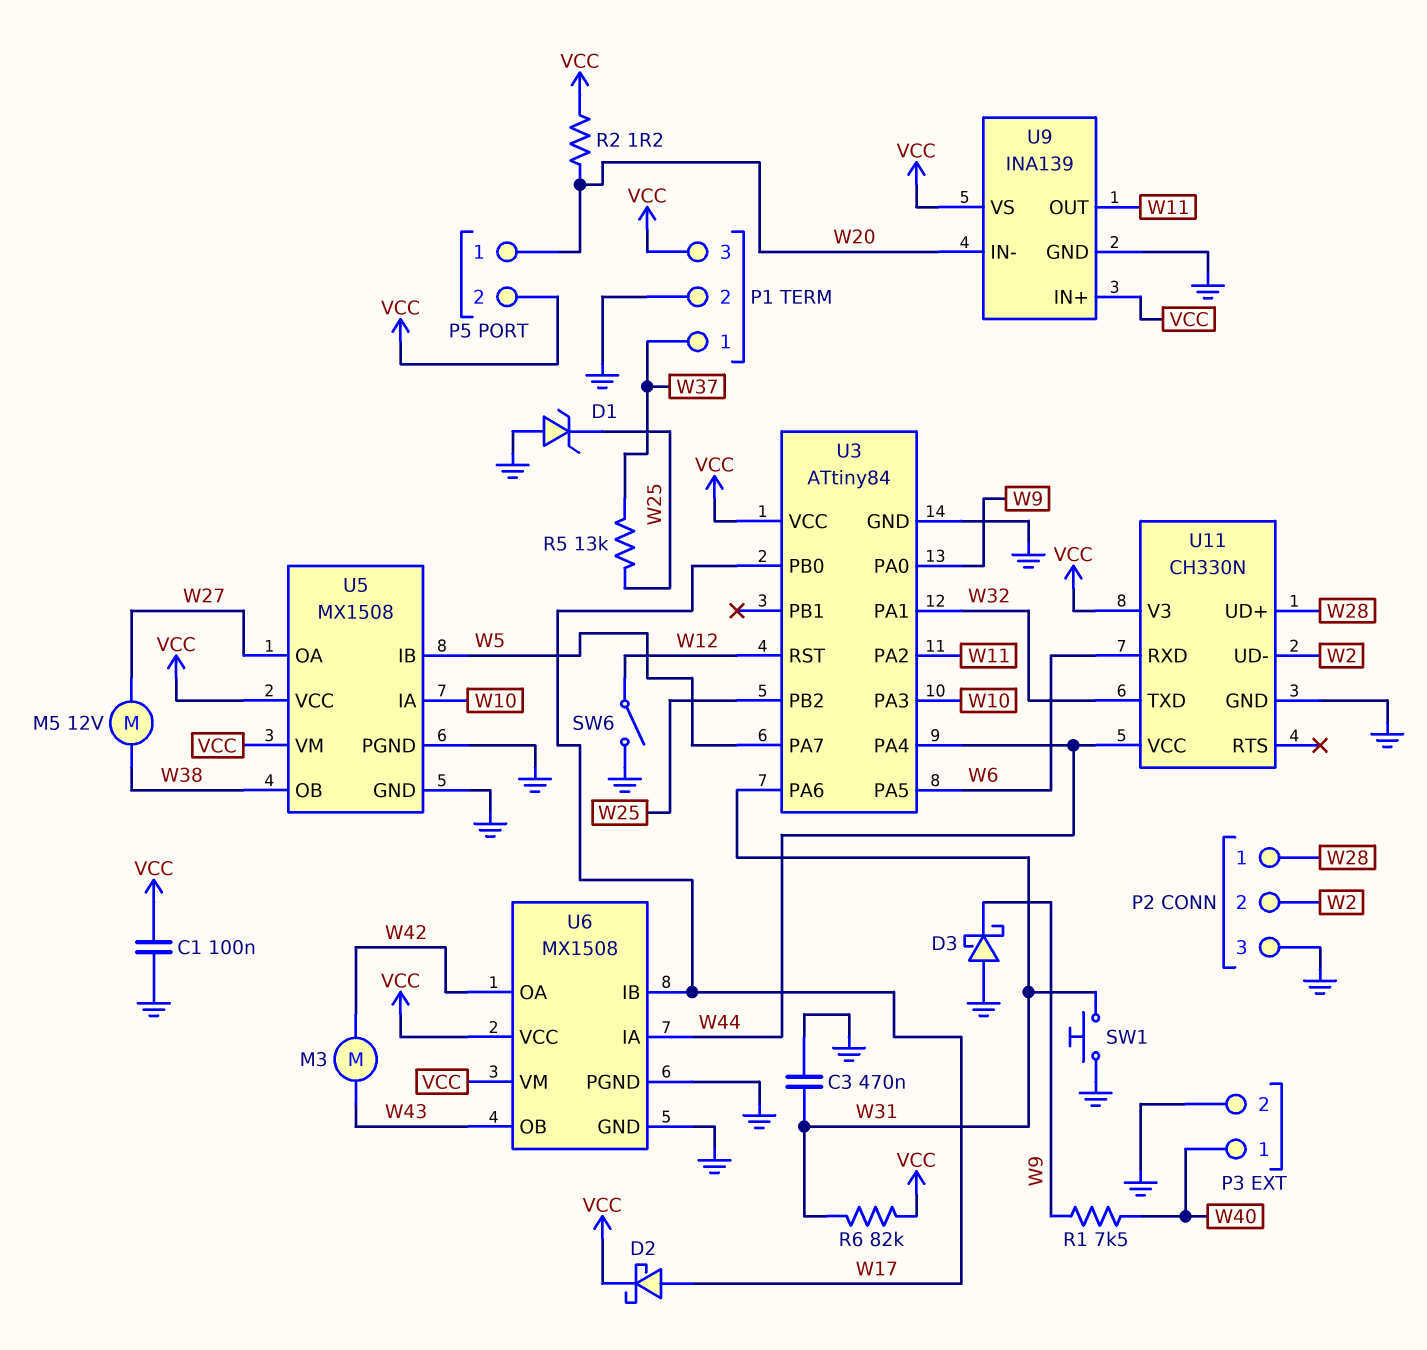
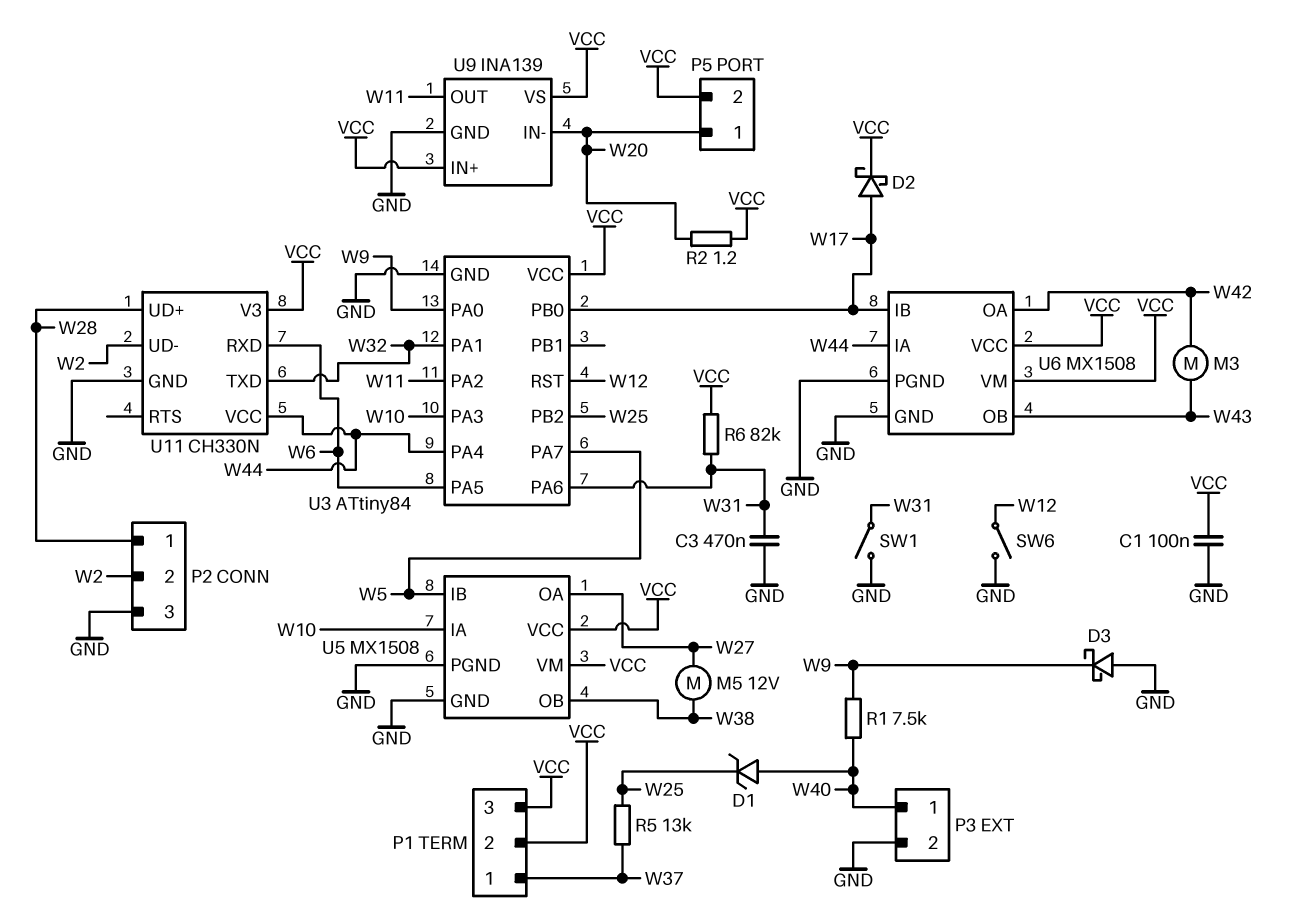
D1: zener (A GND, K W25) -> zener (A W40, K W25)
P1 pin 2: GND -> VCC
SW1: button (GND, W31) -> switch (GND, W31)

